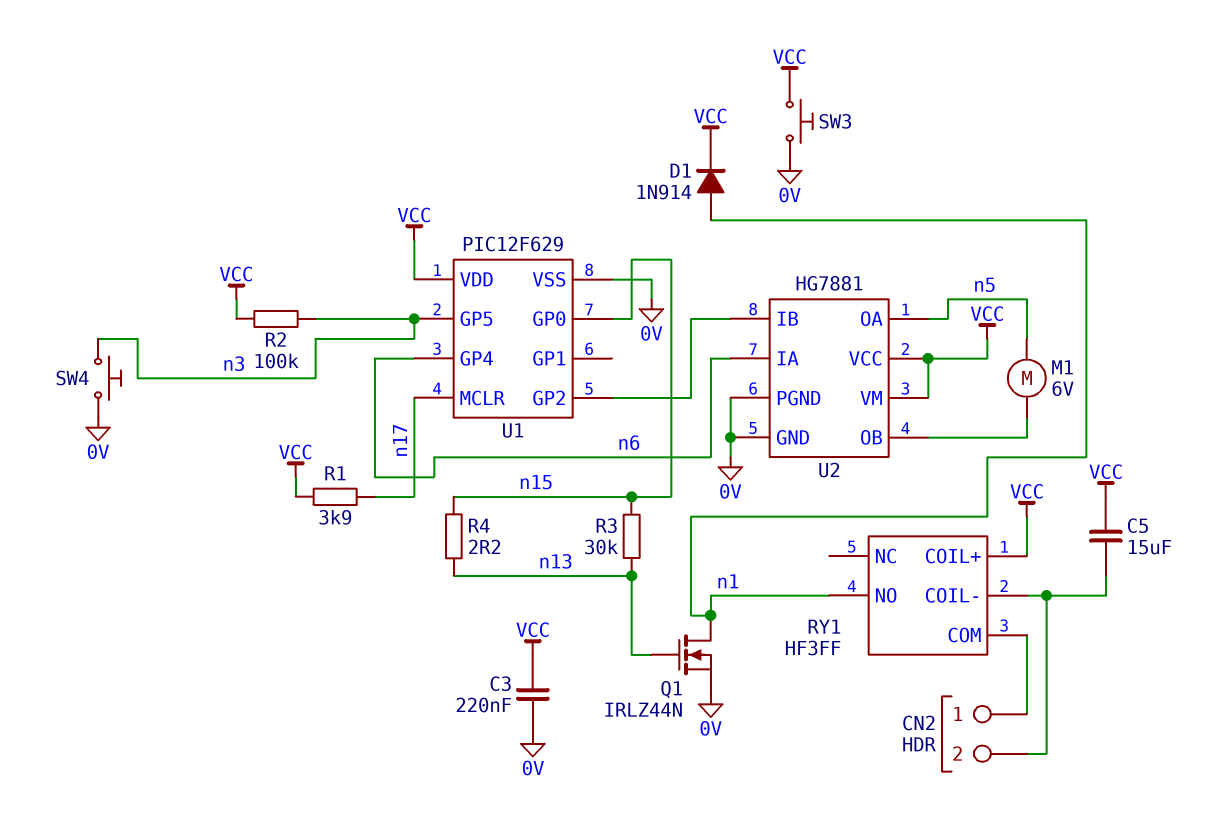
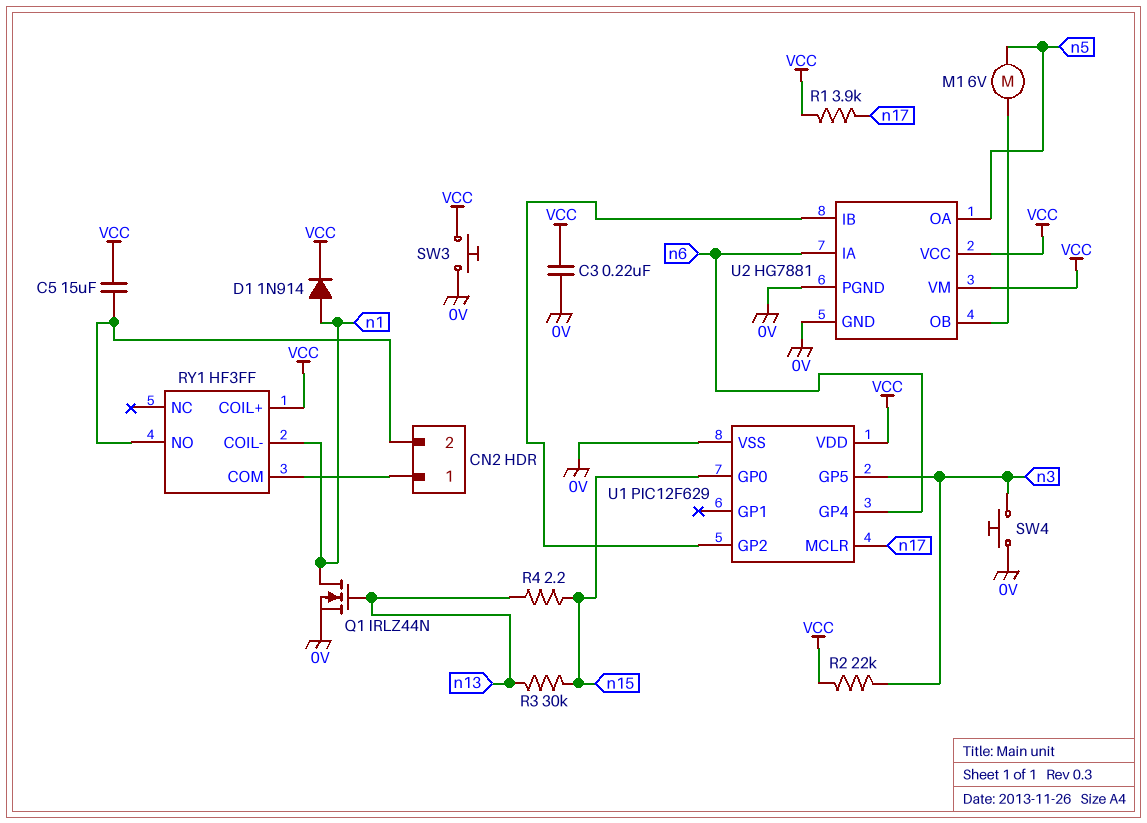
R2: 100k (VCC, n3) -> 22k (VCC, n3)
RY1 pin COIL-: CN2/2 -> n1
RY1 pin NO: n1 -> CN2/2

